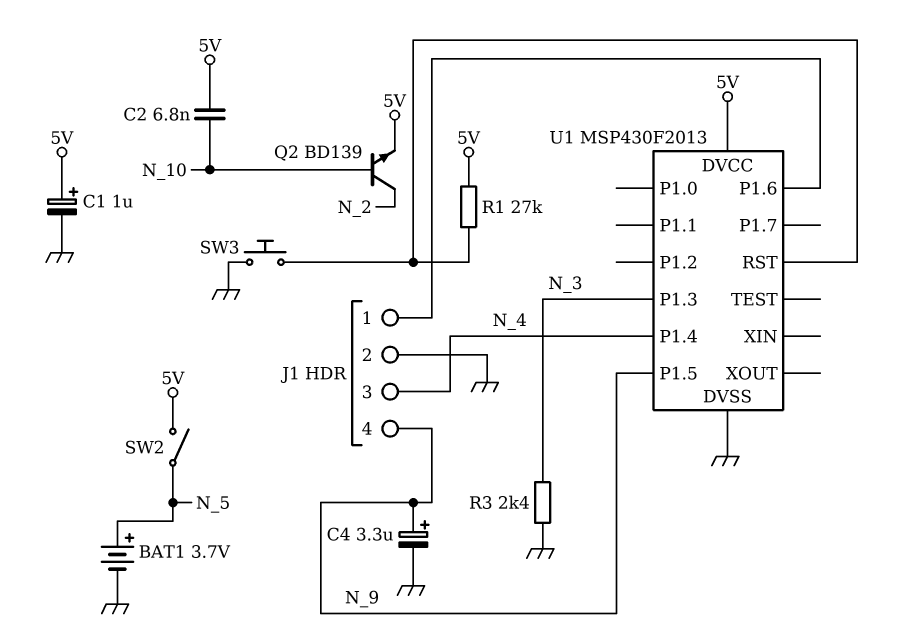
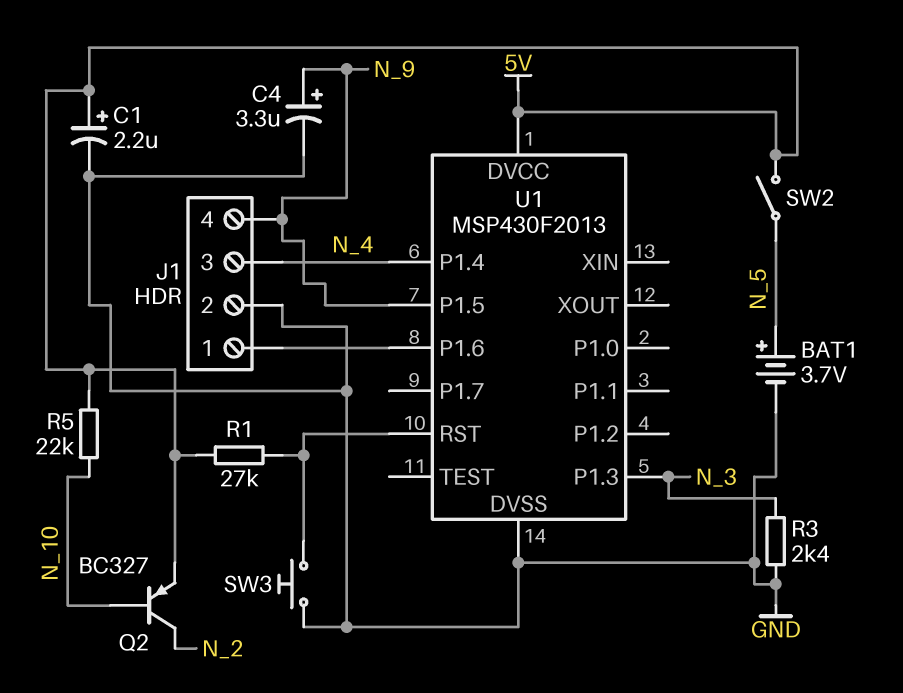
C1: 1uF (plus 5V, minus GND) -> 2.2uF (plus 5V, minus GND)
C2: 6.8nF (5V, N_10) -> none
Q2: NPN BD139 (B N_10, C N_2, E 5V) -> PNP BC327 (B N_10, C N_2, E 5V)
R5: none -> 22k (5V, N_10)

